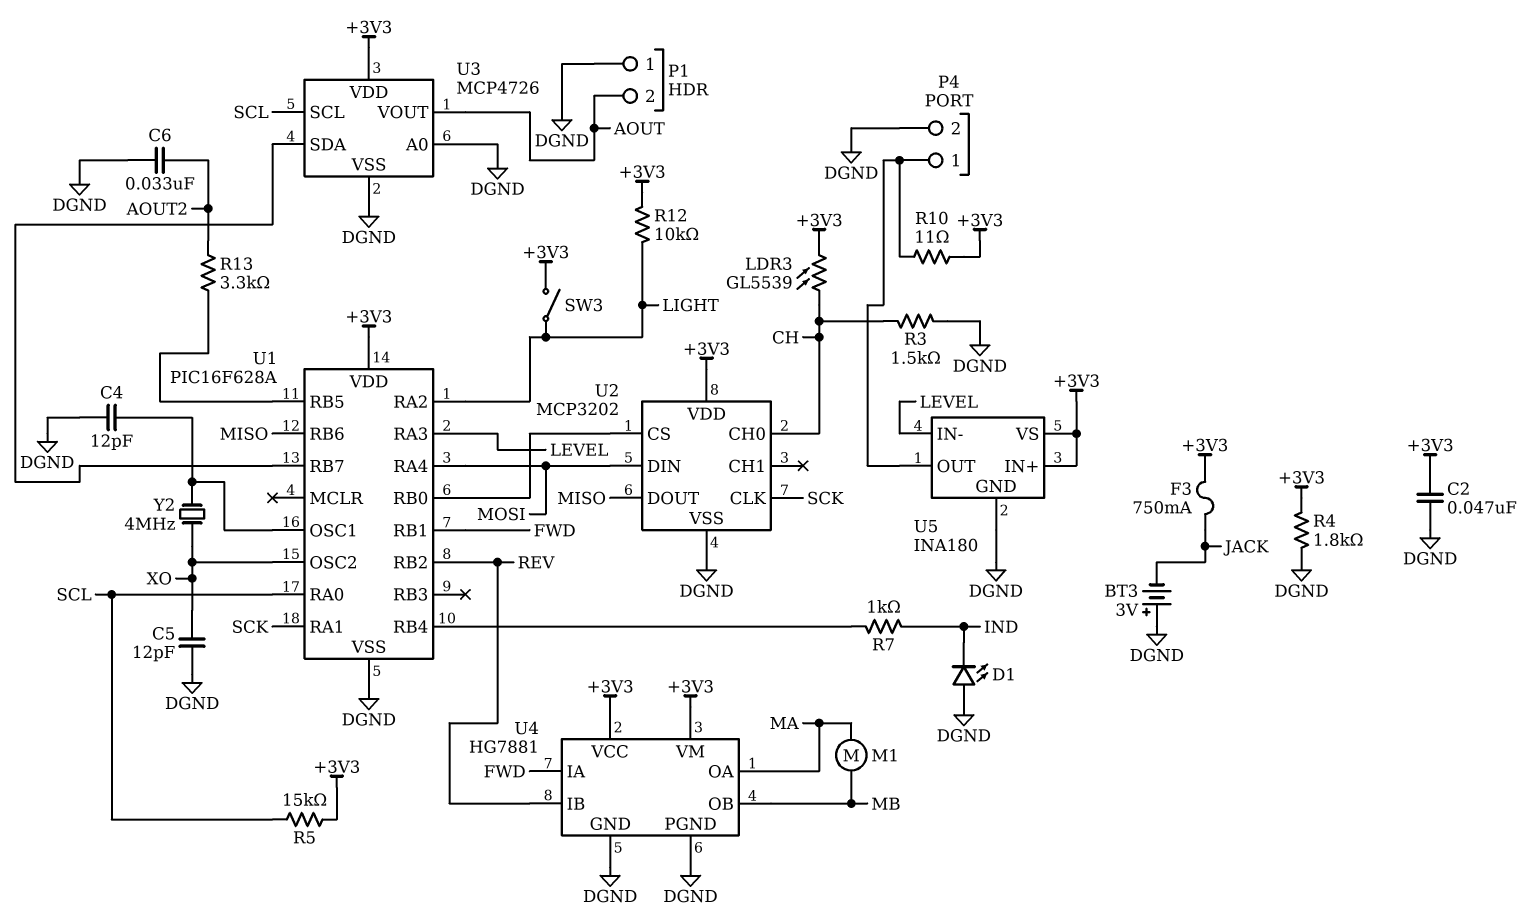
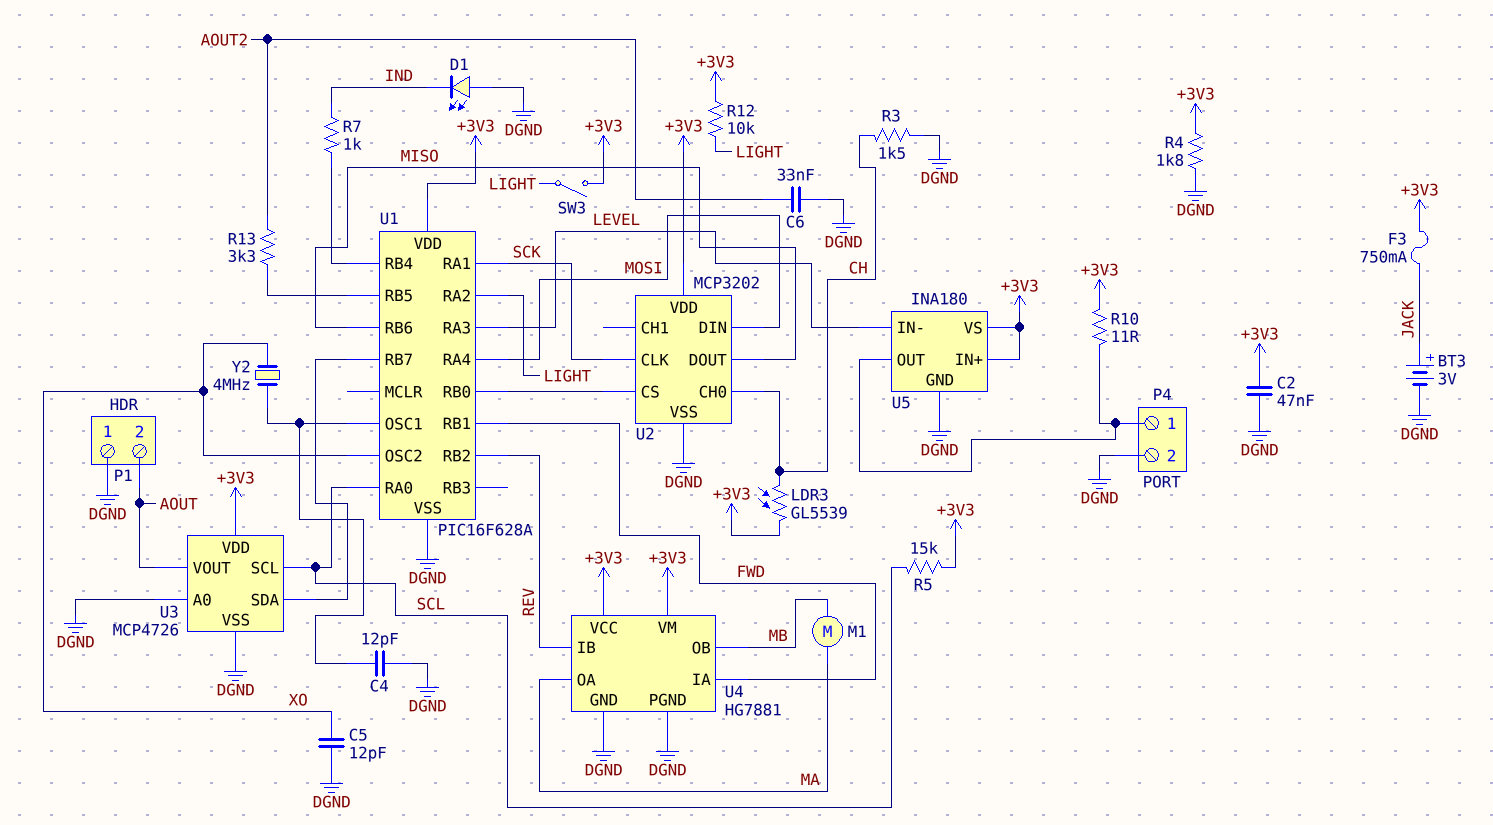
BT3: 3V (plus DGND, minus JACK) -> 3V (plus JACK, minus DGND)

